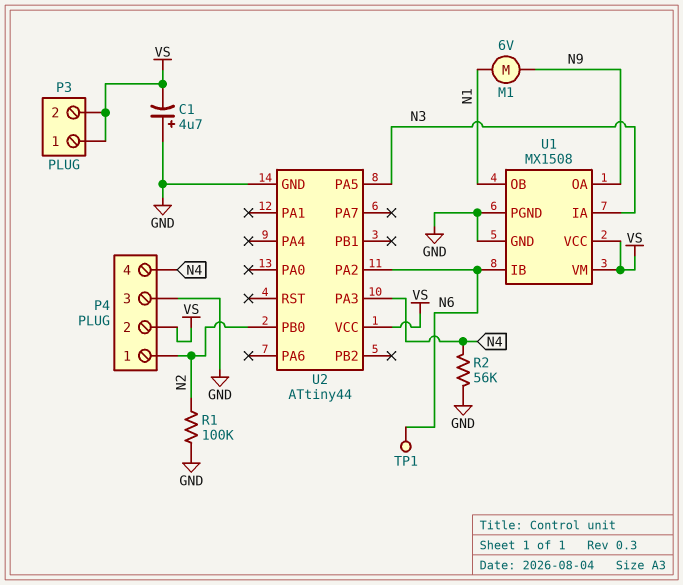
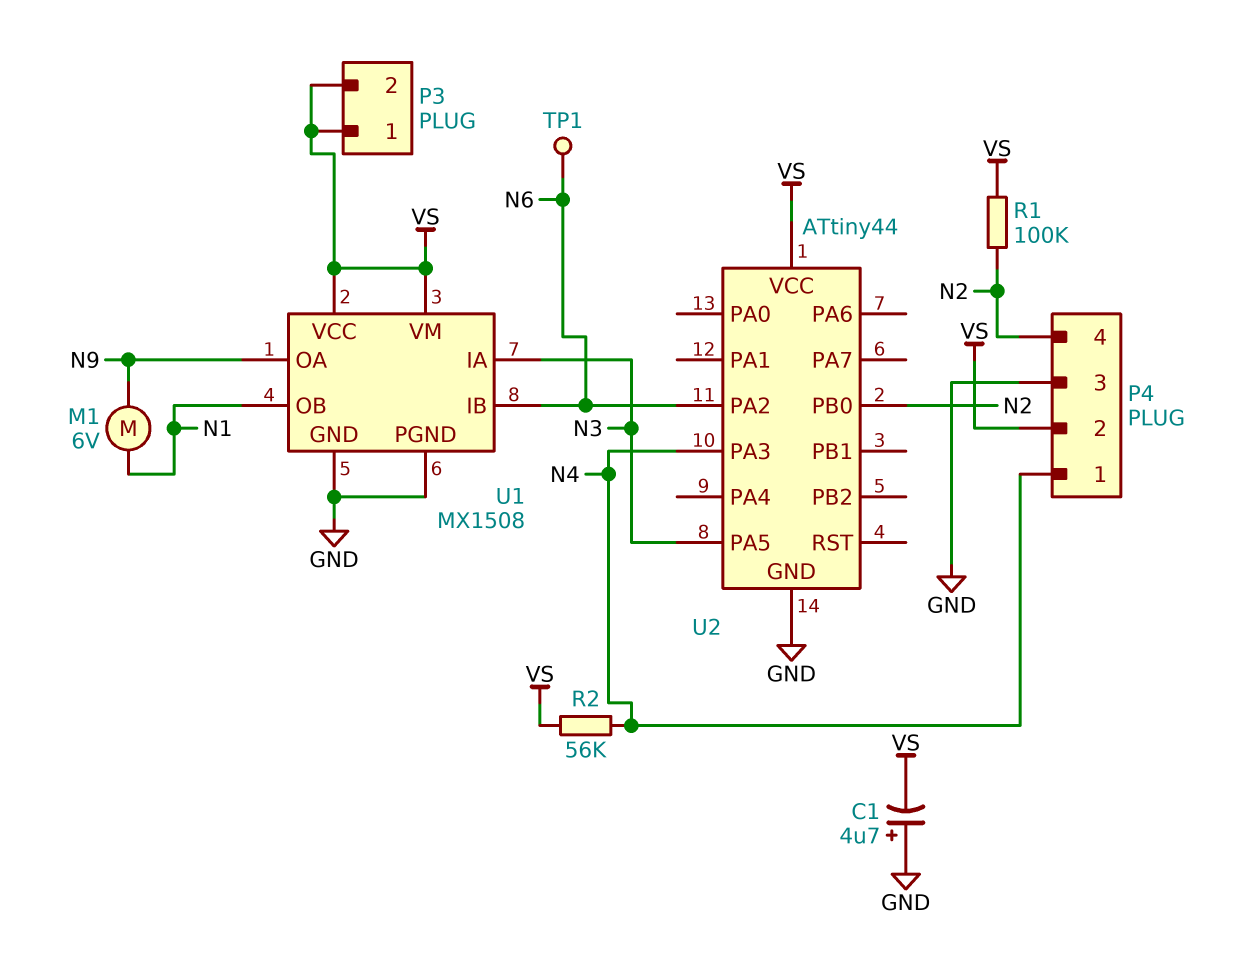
P4 pin 1: N2 -> N4
P4 pin 4: N4 -> N2
R1: 100k (GND, N2) -> 100k (N2, VS)
R2: 56k (GND, N4) -> 56k (N4, VS)

